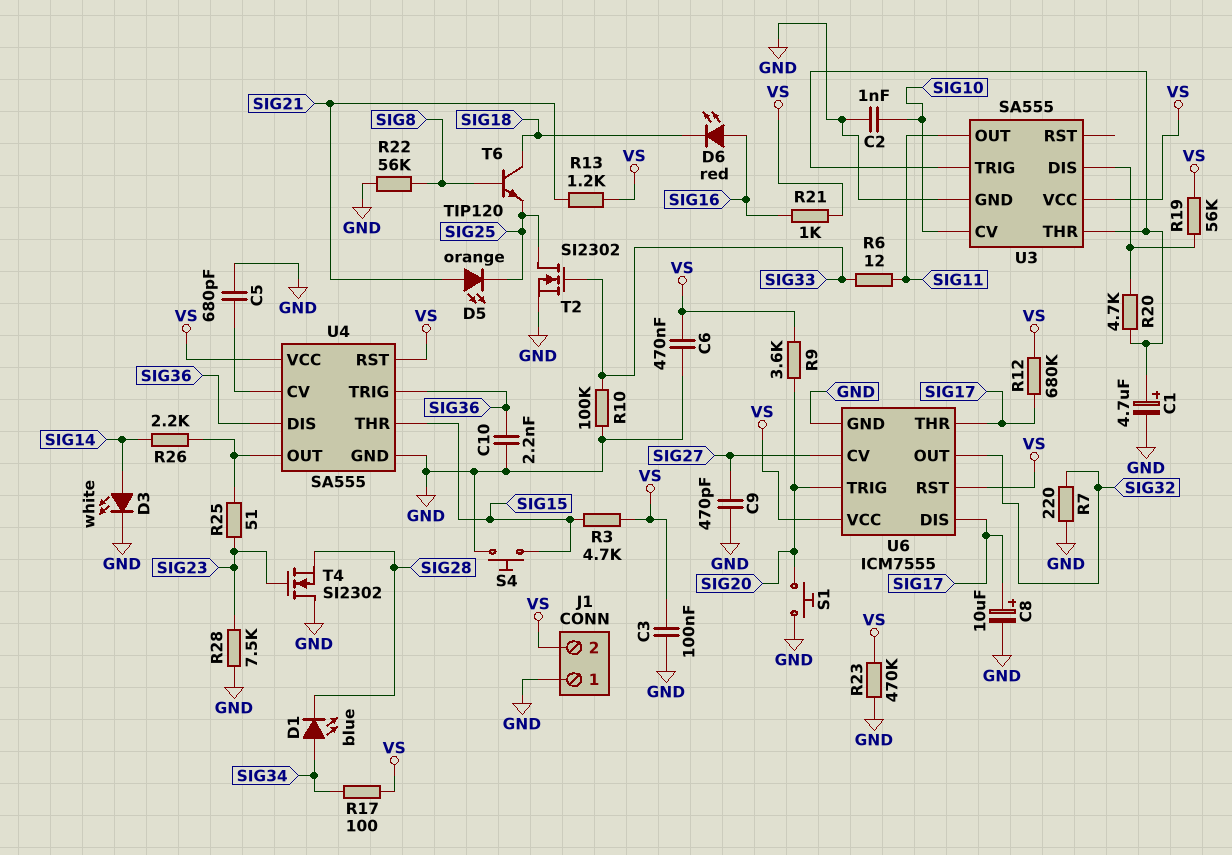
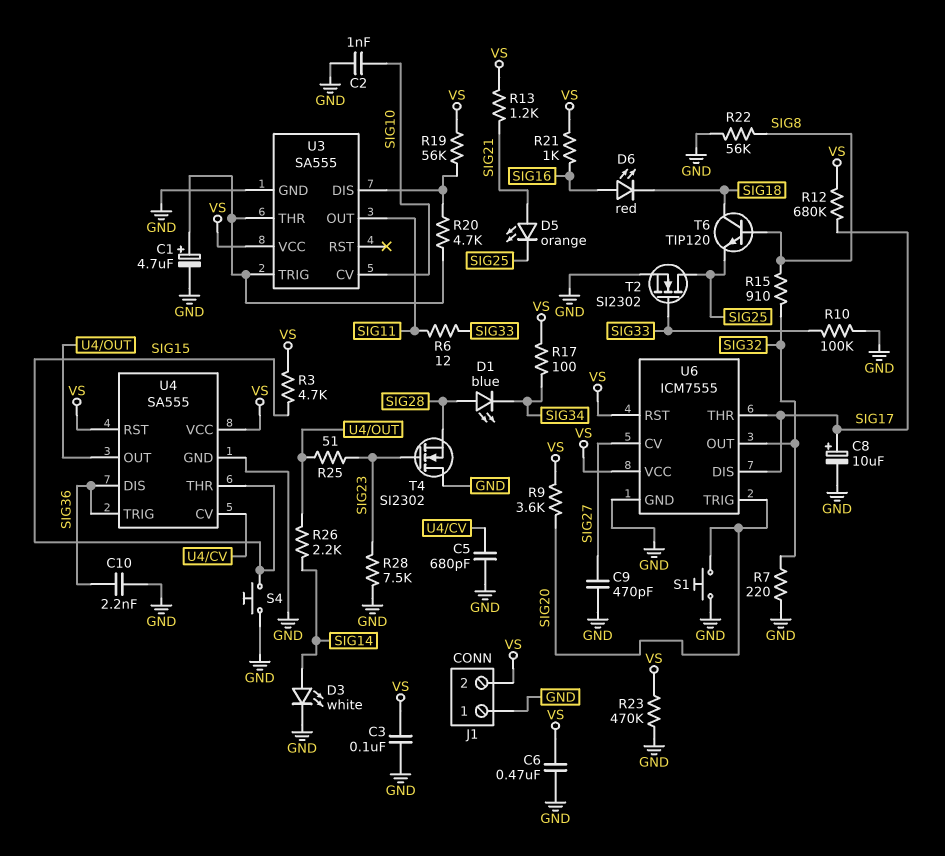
D1: LED blue (A SIG34, K SIG28) -> LED blue (A SIG28, K SIG34)
R15: none -> 910 (SIG8, SIG32)

